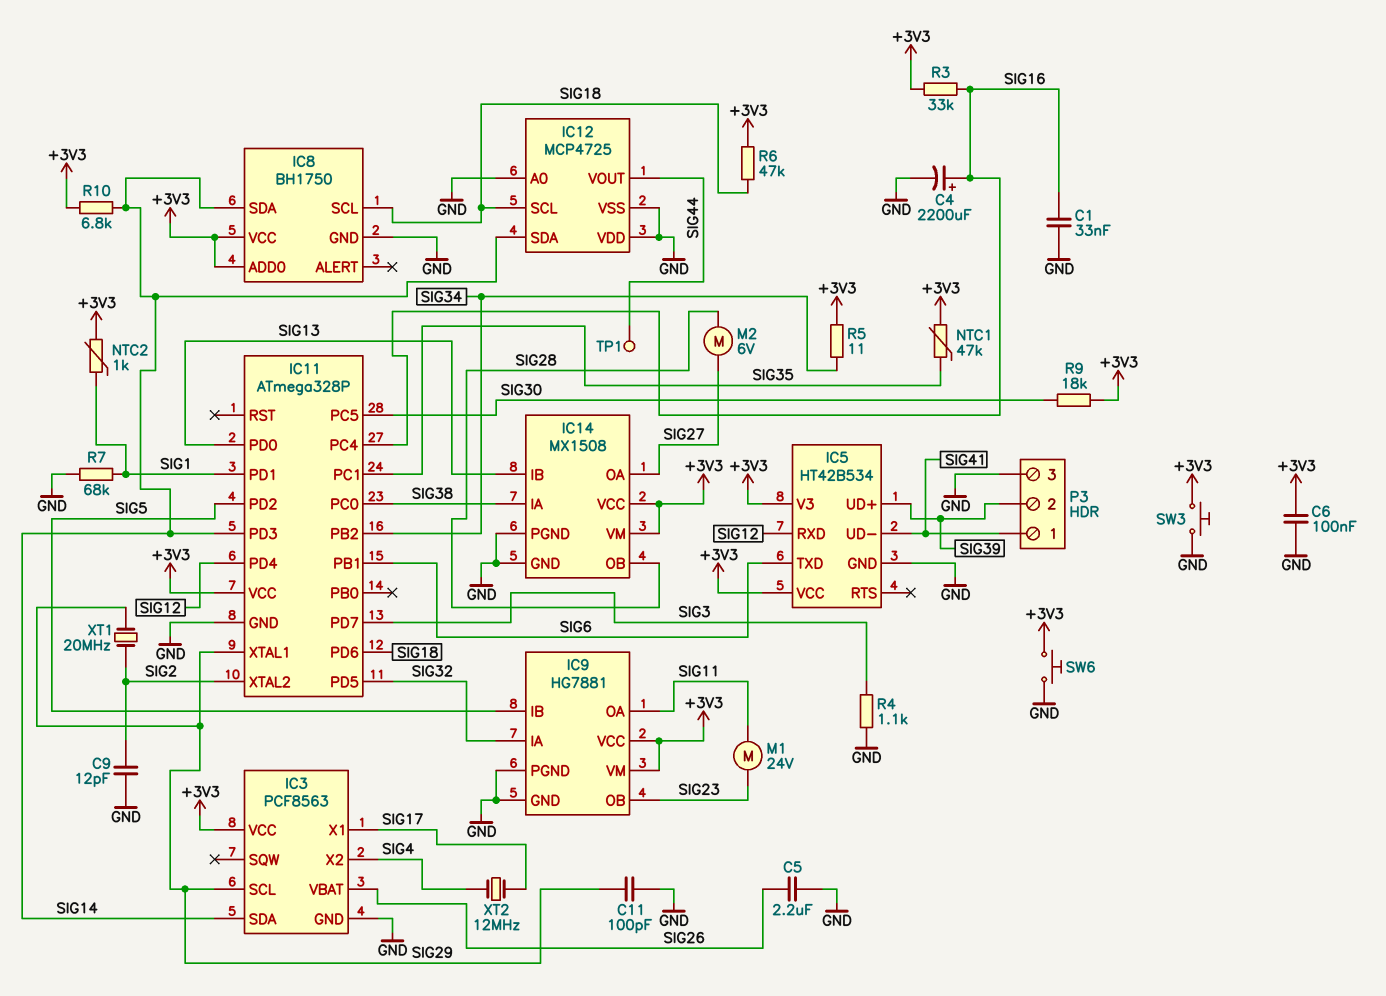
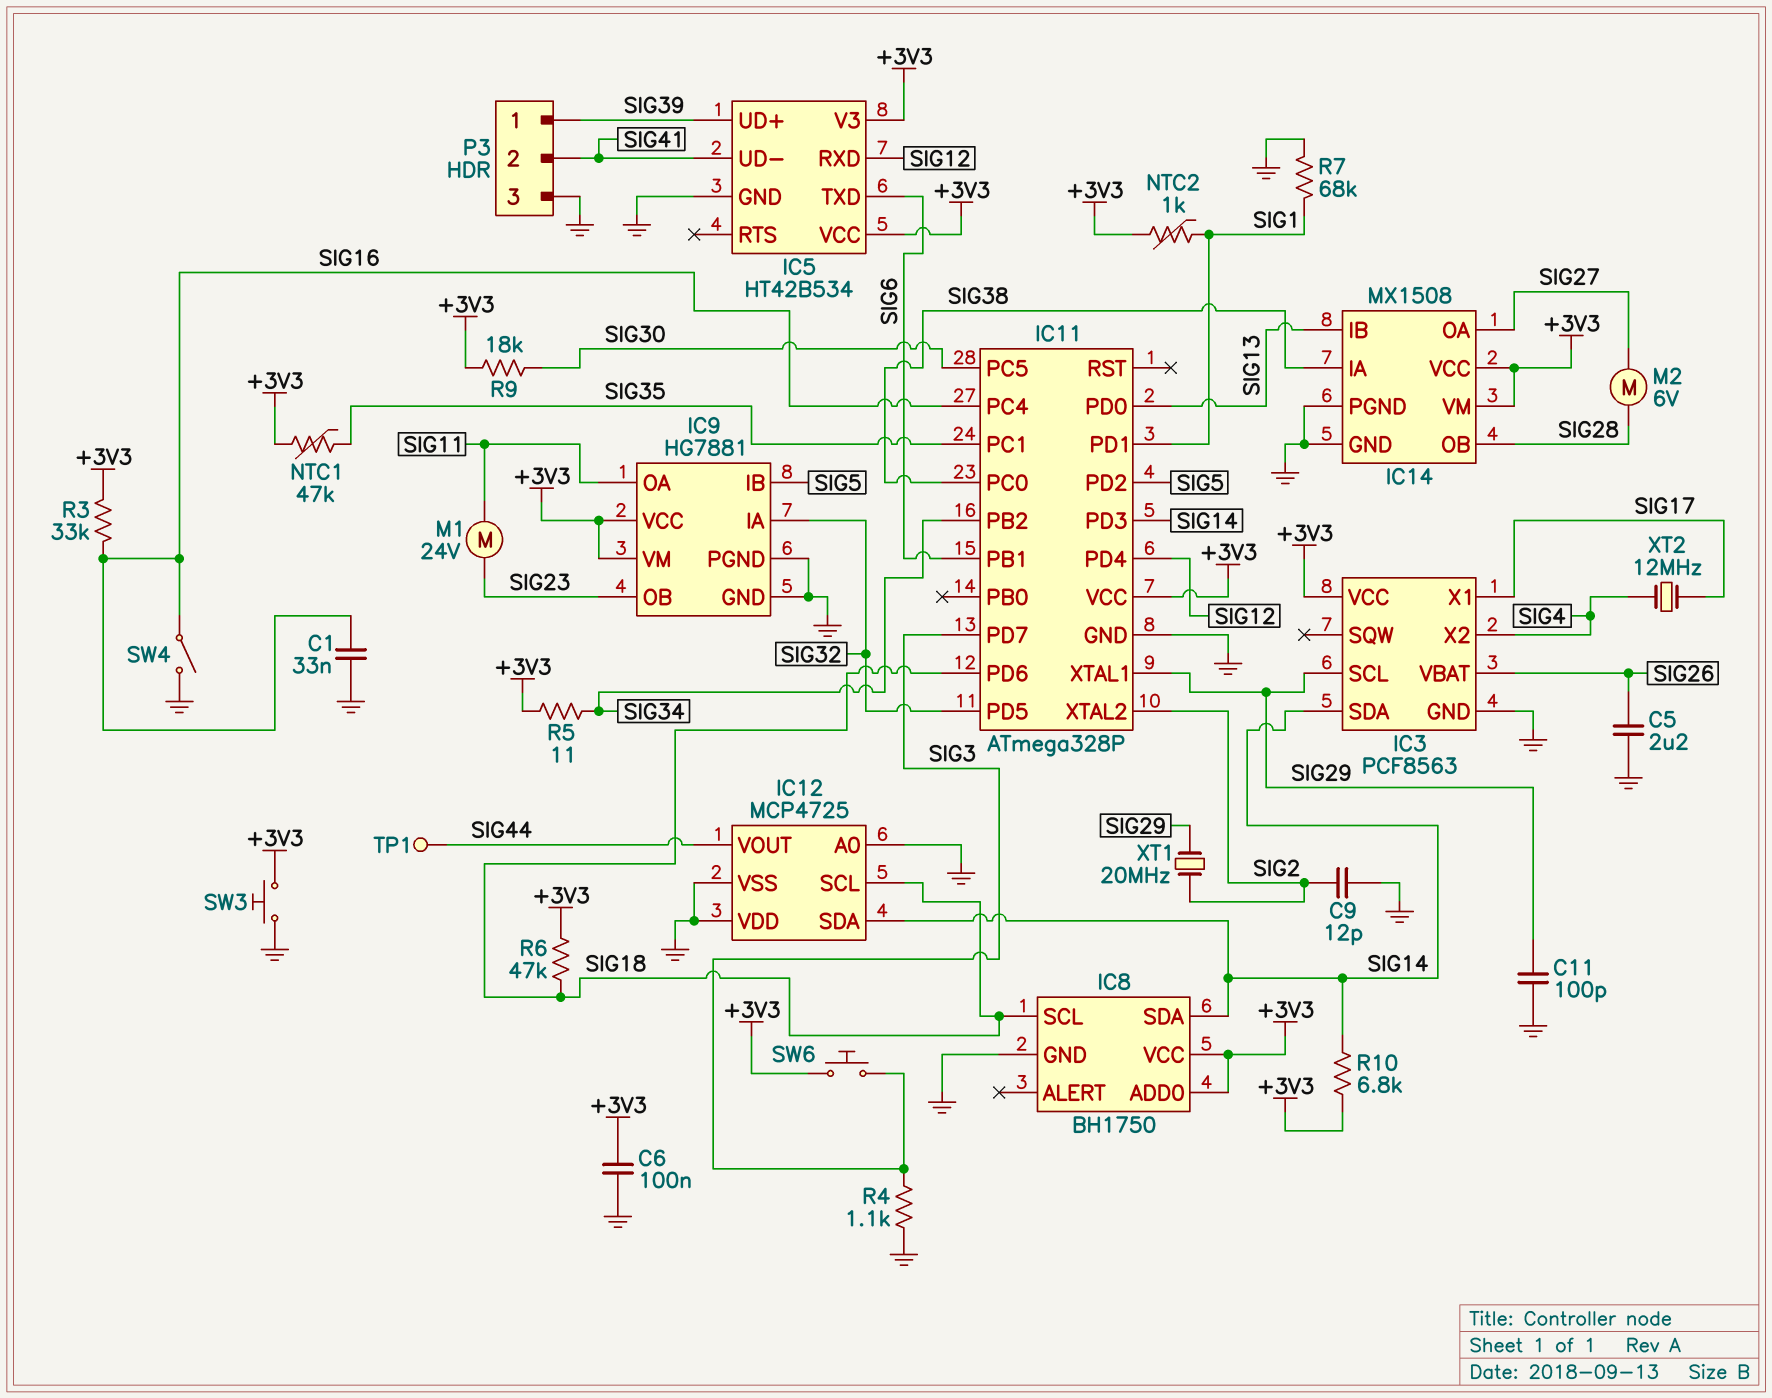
C4: 2200uF (plus SIG16, minus GND) -> none
P3 pin 1: SIG41 -> SIG39
P3 pin 2: SIG39 -> SIG41
SW4: none -> switch (GND, SIG16)
SW6: button (+3V3, GND) -> button (+3V3, SIG3)

